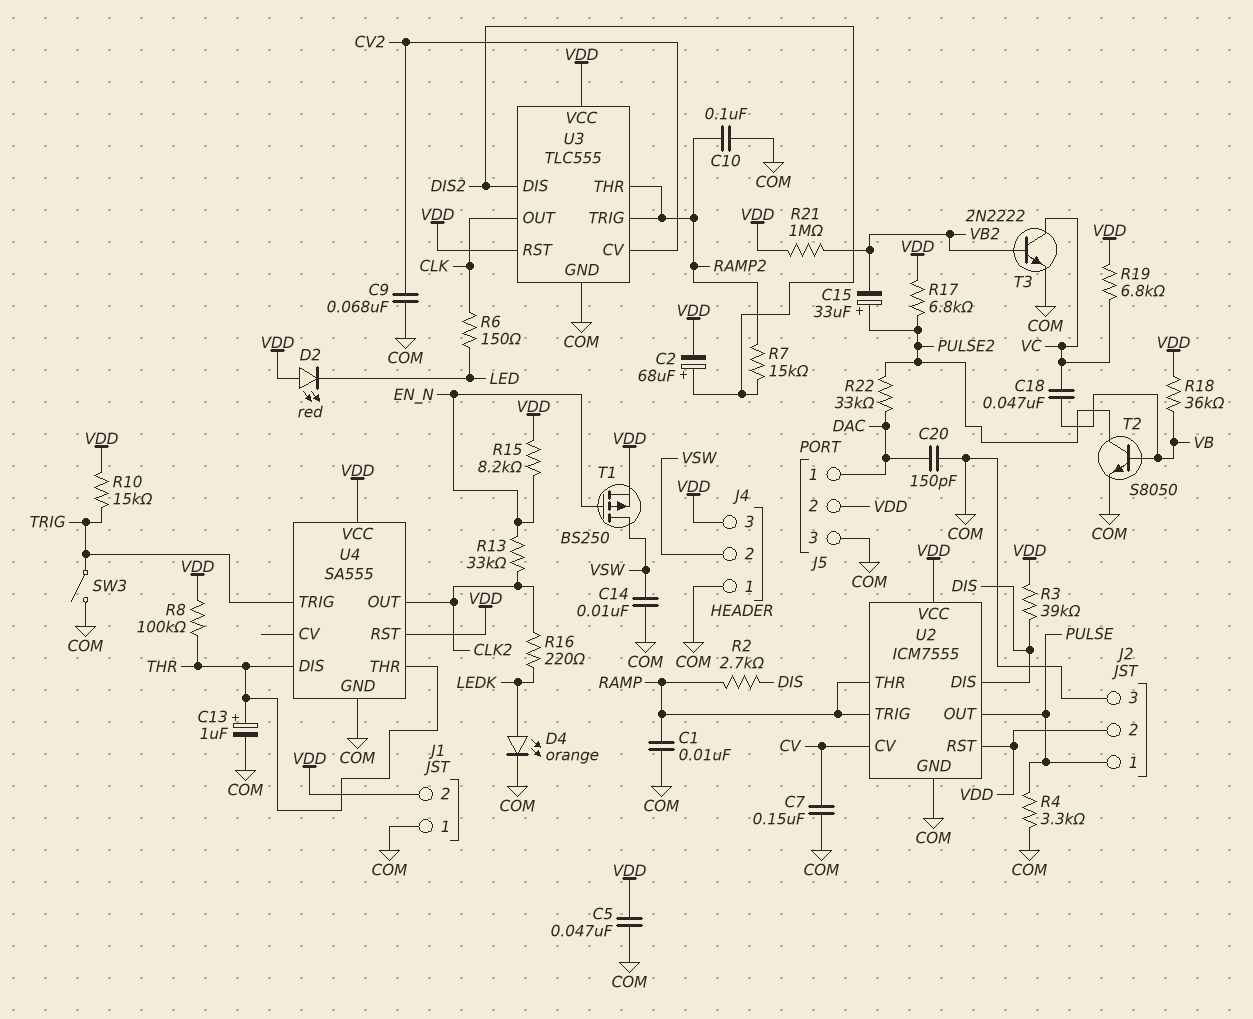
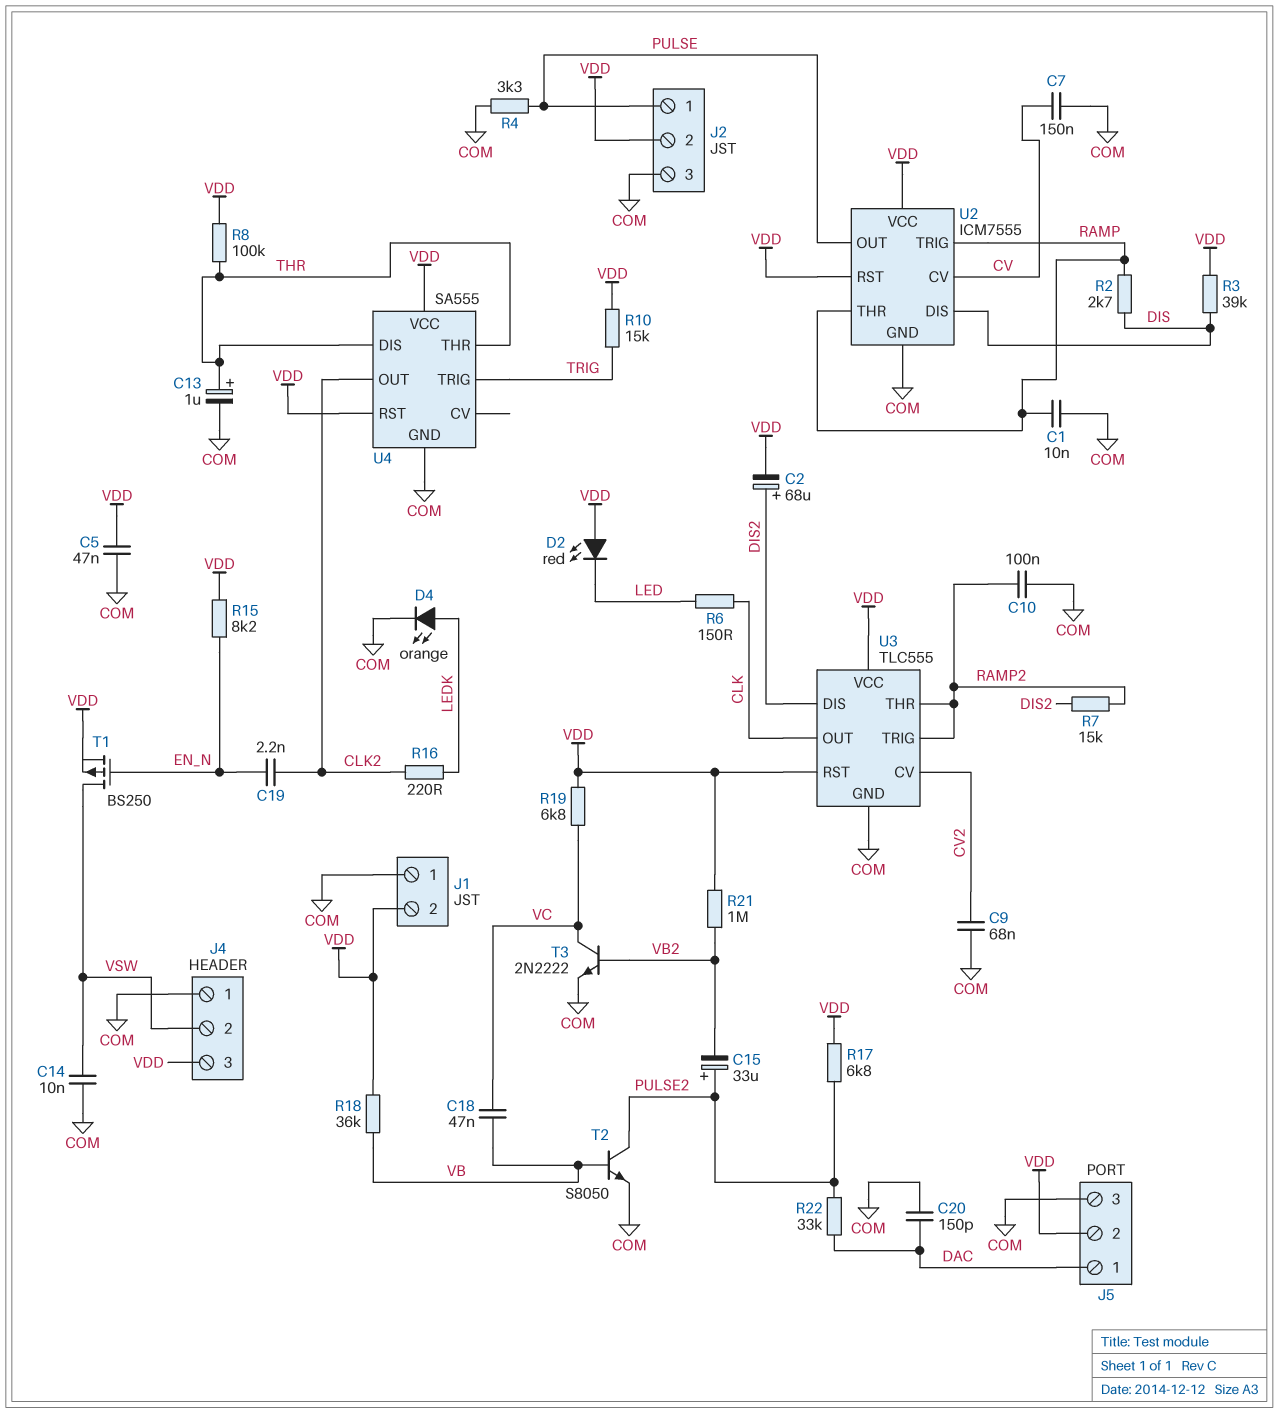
C19: none -> 2.2nF (CLK2, EN_N)
R13: 33k (CLK2, EN_N) -> none
SW3: switch (COM, TRIG) -> none

